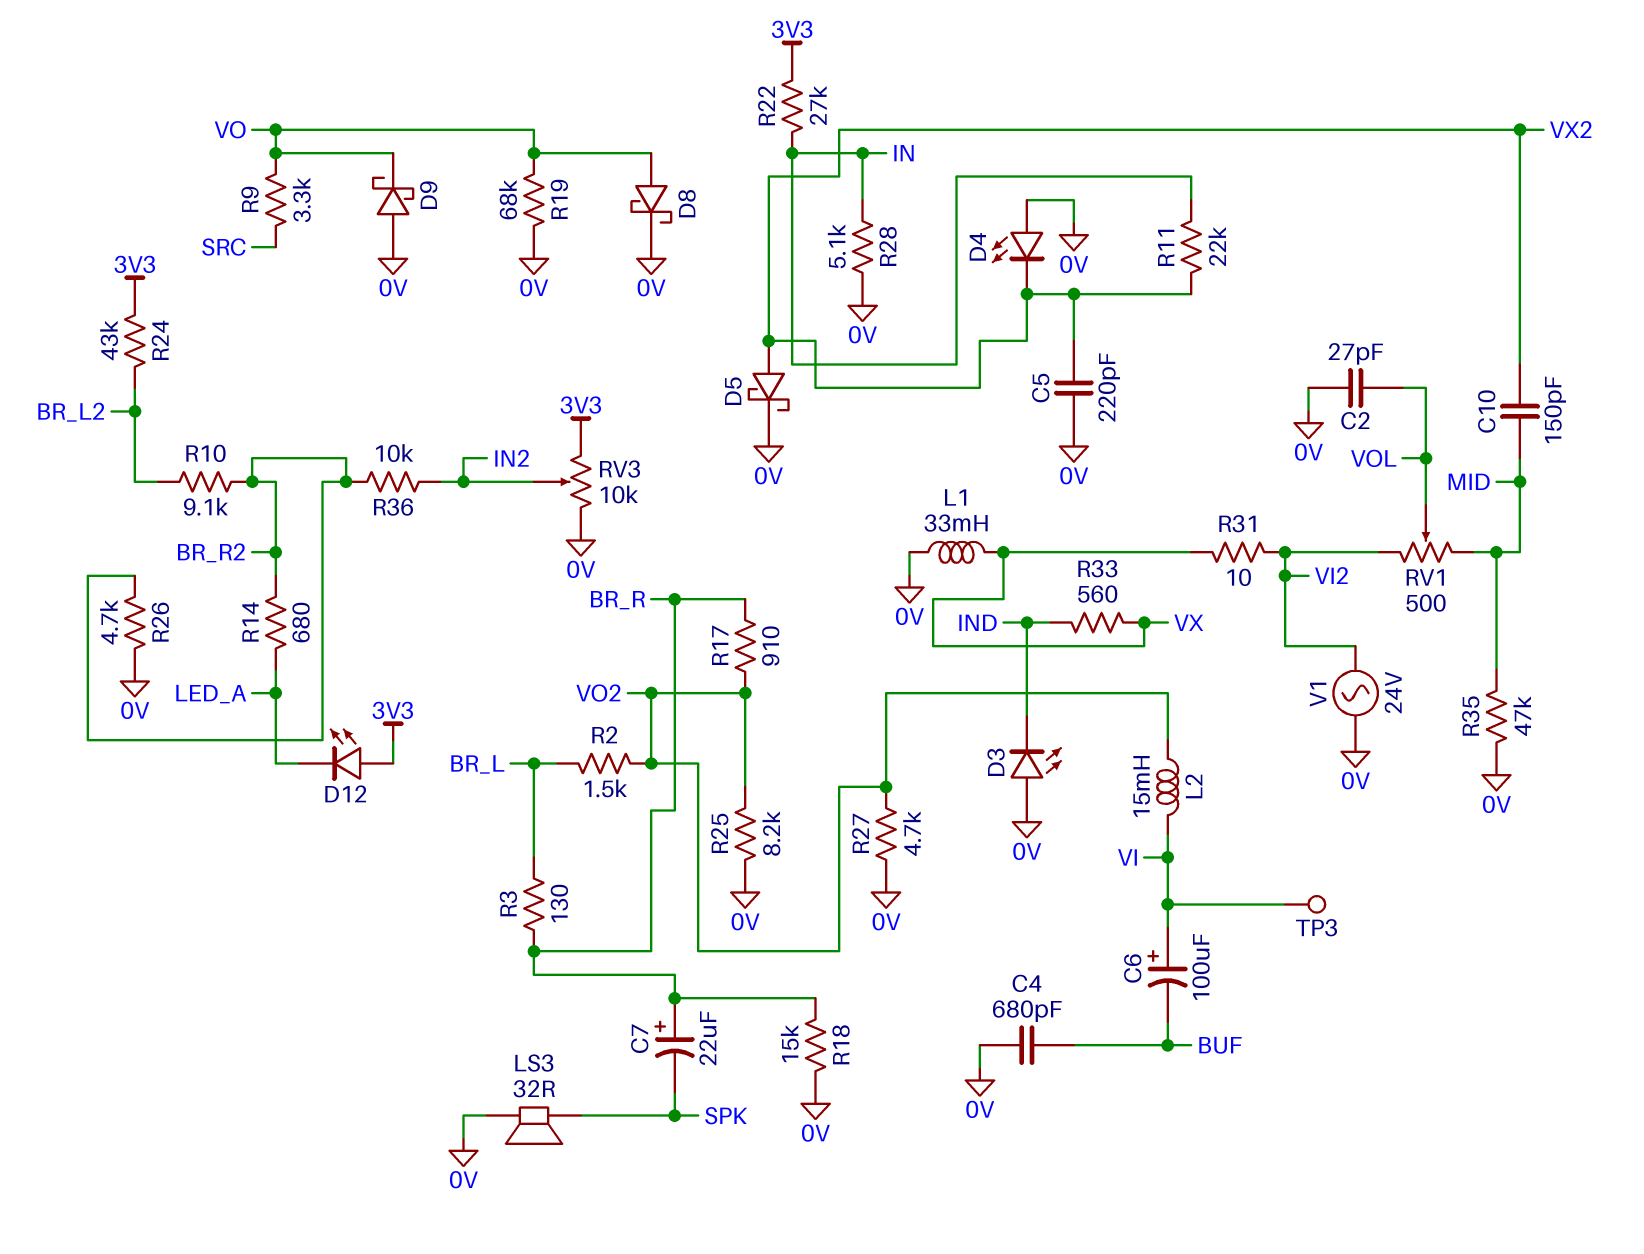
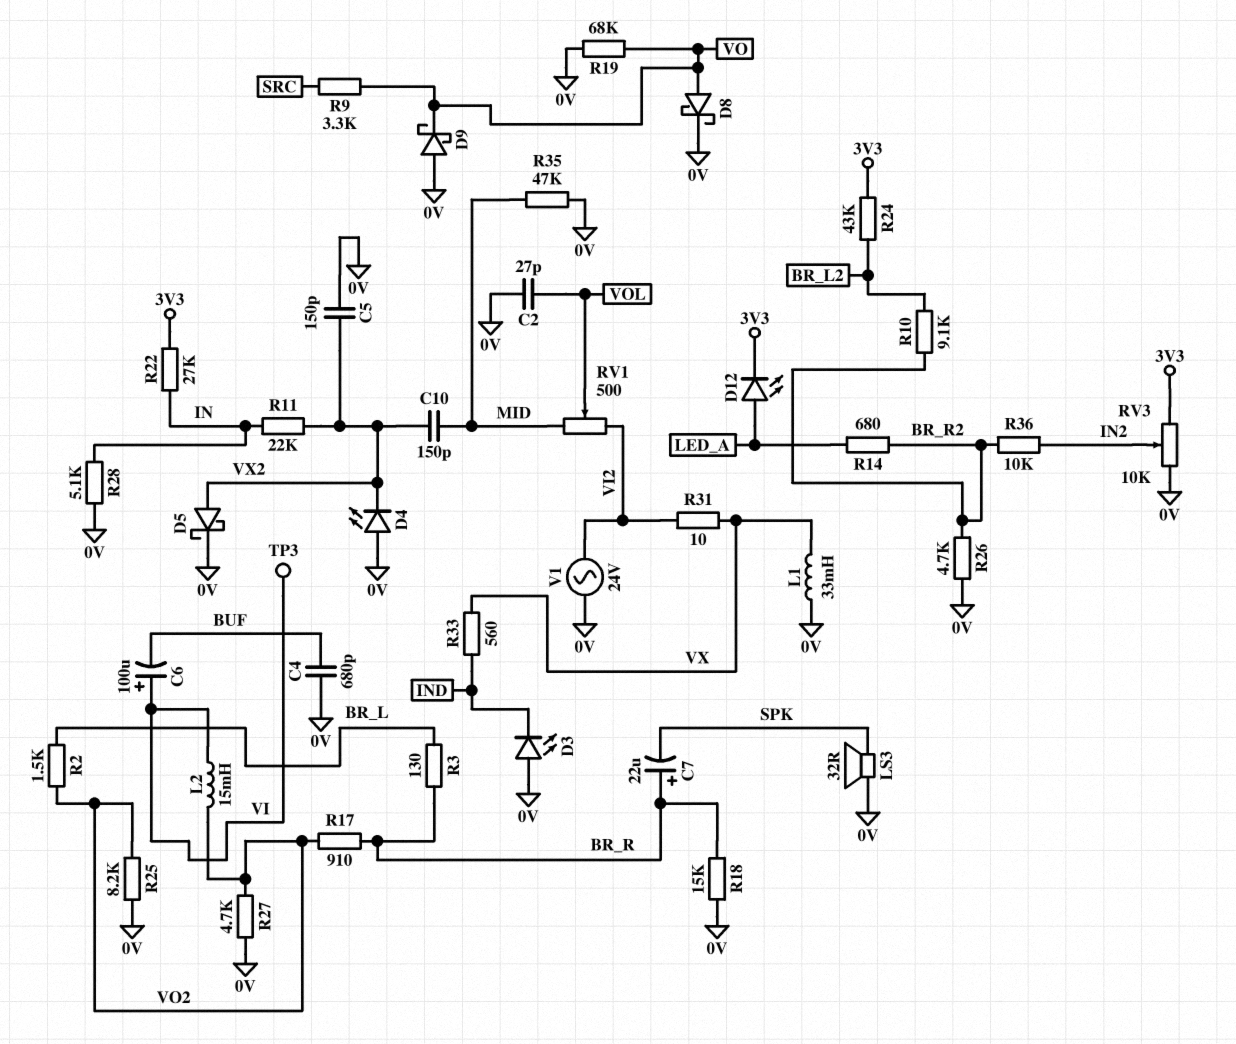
C5: 220pF (0V, VX2) -> 150pF (0V, VX2)
D12: LED (A 3V3, K LED_A) -> LED (A LED_A, K 3V3)

